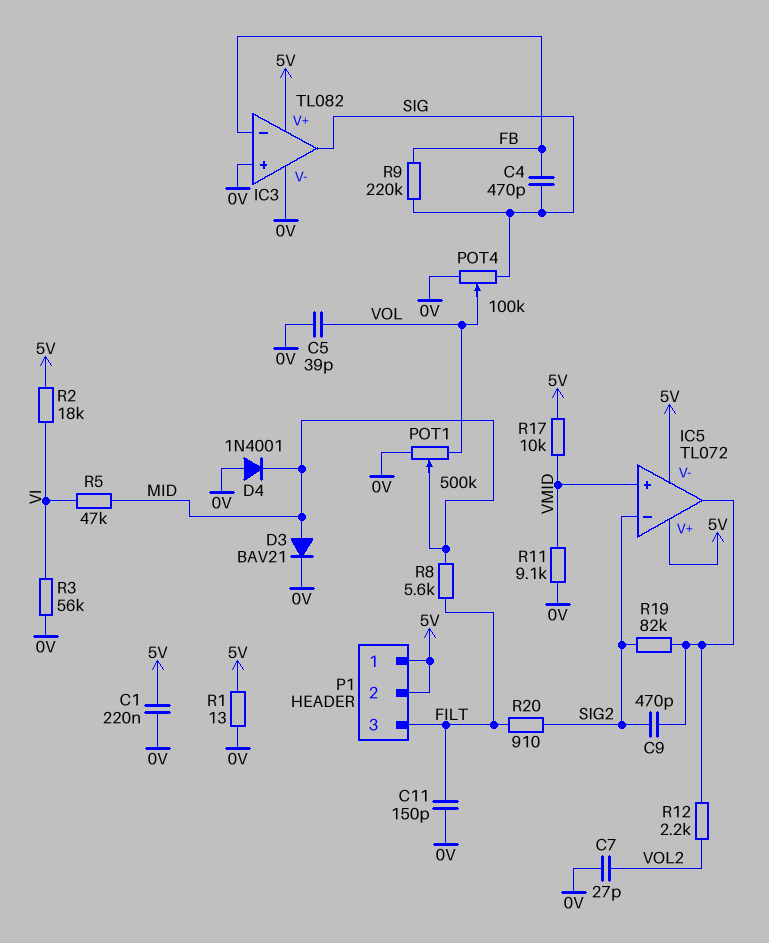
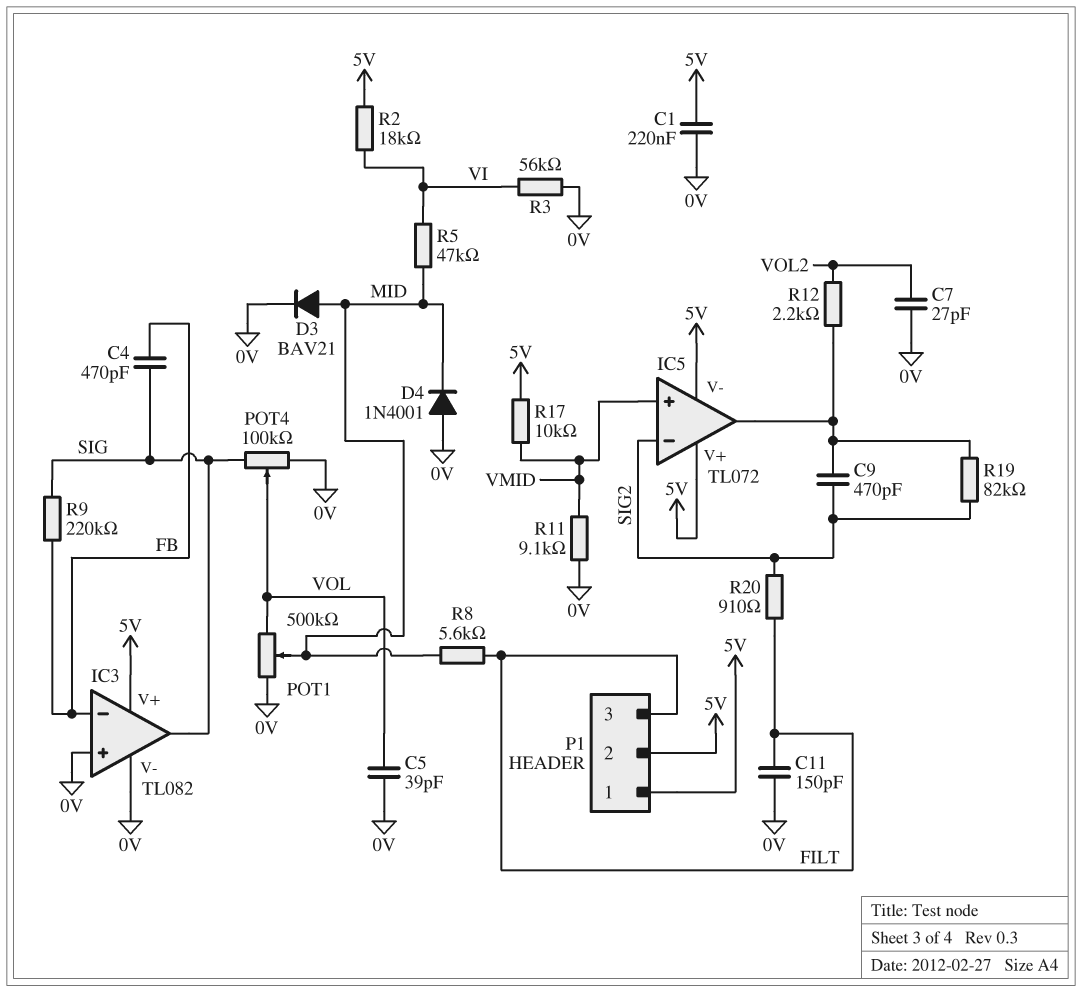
R1: 13 (0V, 5V) -> none

